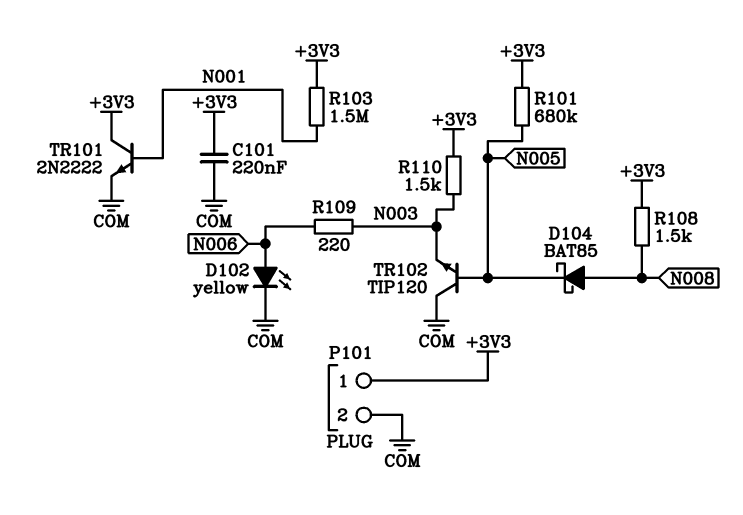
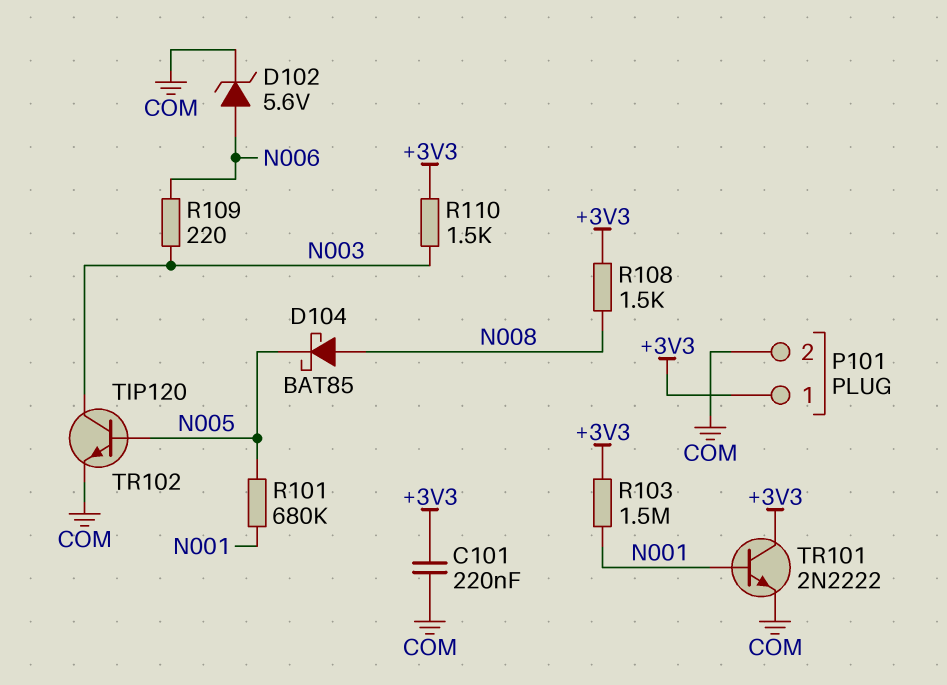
D102: LED yellow (A N006, K COM) -> zener 5.6V (A N006, K COM)
R101: 680k (+3V3, N005) -> 680k (N001, N005)
TR102: NPN TIP120 (B N005, C COM, E N003) -> NPN TIP120 (B N005, C N003, E COM)

